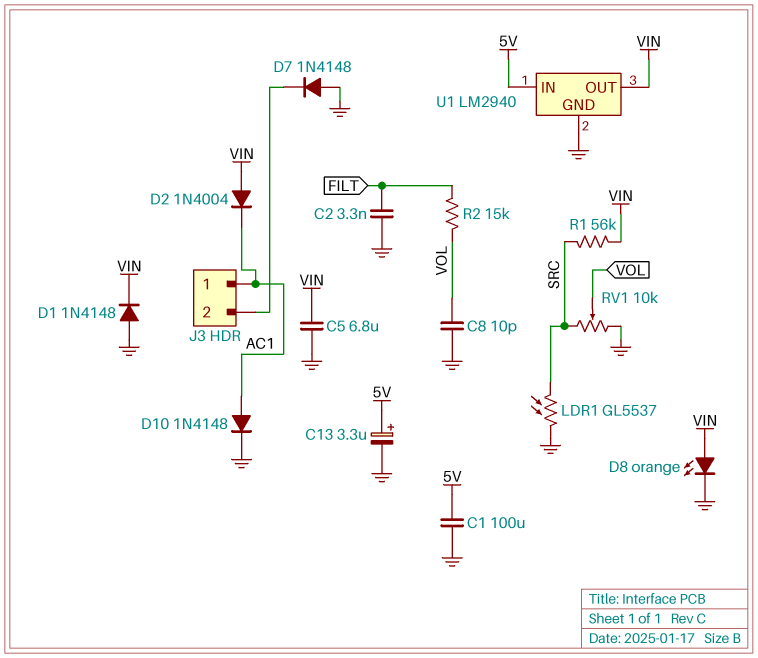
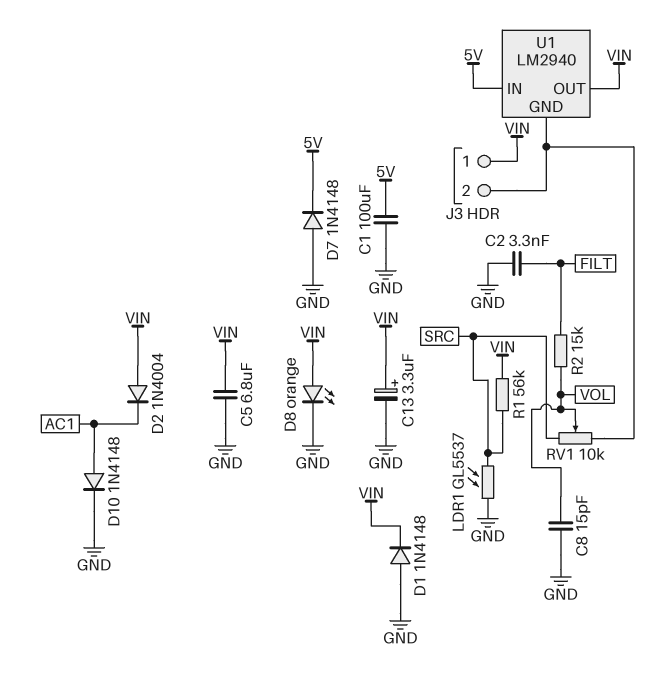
C8: 10pF (GND, VOL) -> 15pF (GND, VOL)
C13: 3.3uF (plus 5V, minus GND) -> 3.3uF (plus VIN, minus GND)
D7: diode 1N4148 (A GND, K J3/2) -> diode 1N4148 (A GND, K 5V)
J3 pin 1: AC1 -> VIN
RV1: 10k (GND, SRC, wiper VOL) -> 10k (J3/2, SRC, wiper VOL)
U1 pin GND: GND -> J3/2

